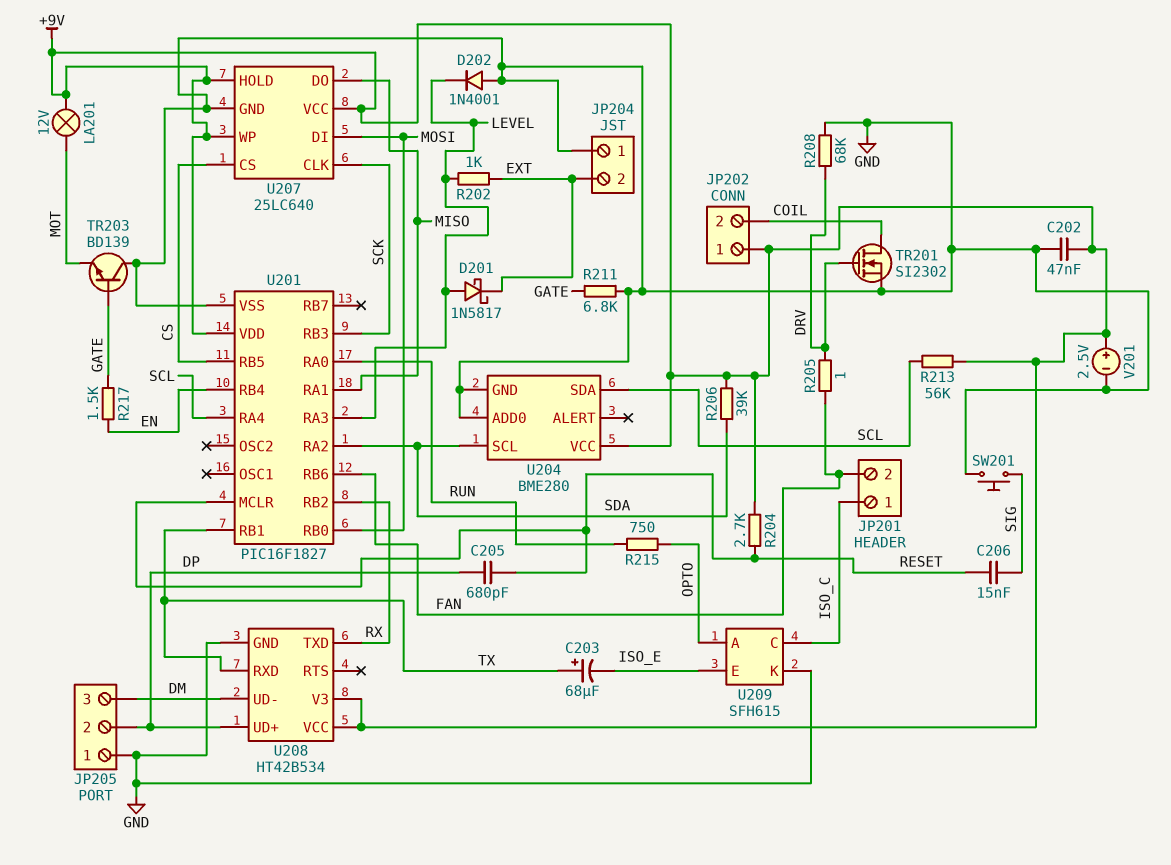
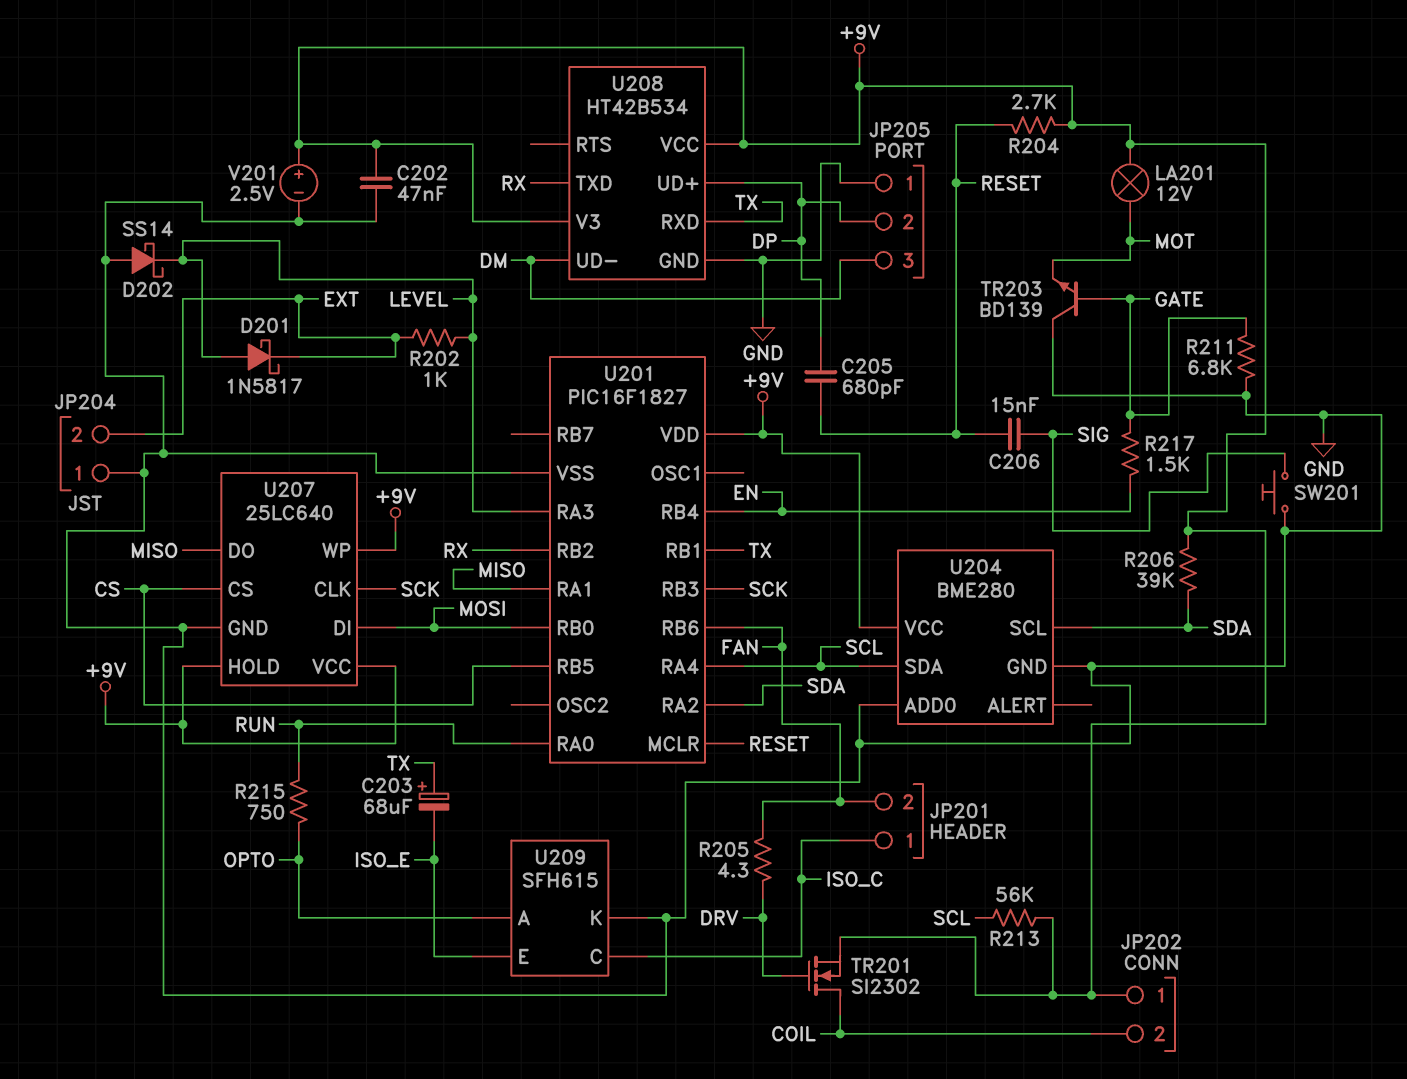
D202: diode 1N4001 (A GND, K LEVEL) -> schottky SS14 (A GND, K LEVEL)
R205: 1 (DRV, FAN) -> 4.3 (DRV, FAN)
R208: 68k (DRV, GND) -> none
TR201: NMOS SI2302 (G DRV, D COIL, S GND) -> NMOS SI2302 (G DRV, D COIL, S +9V)

